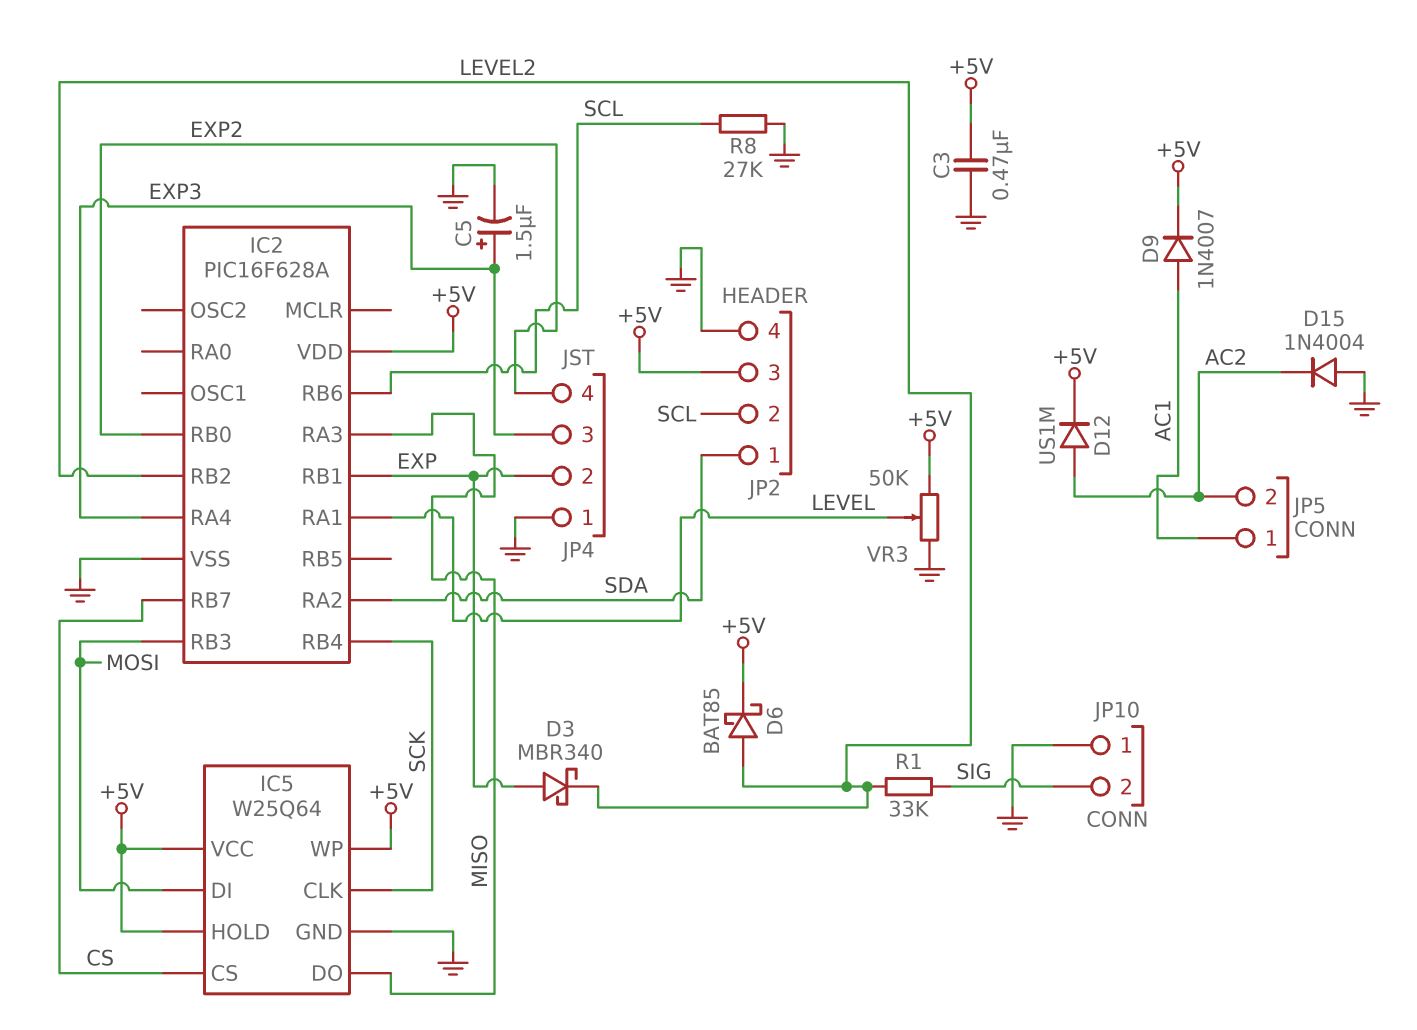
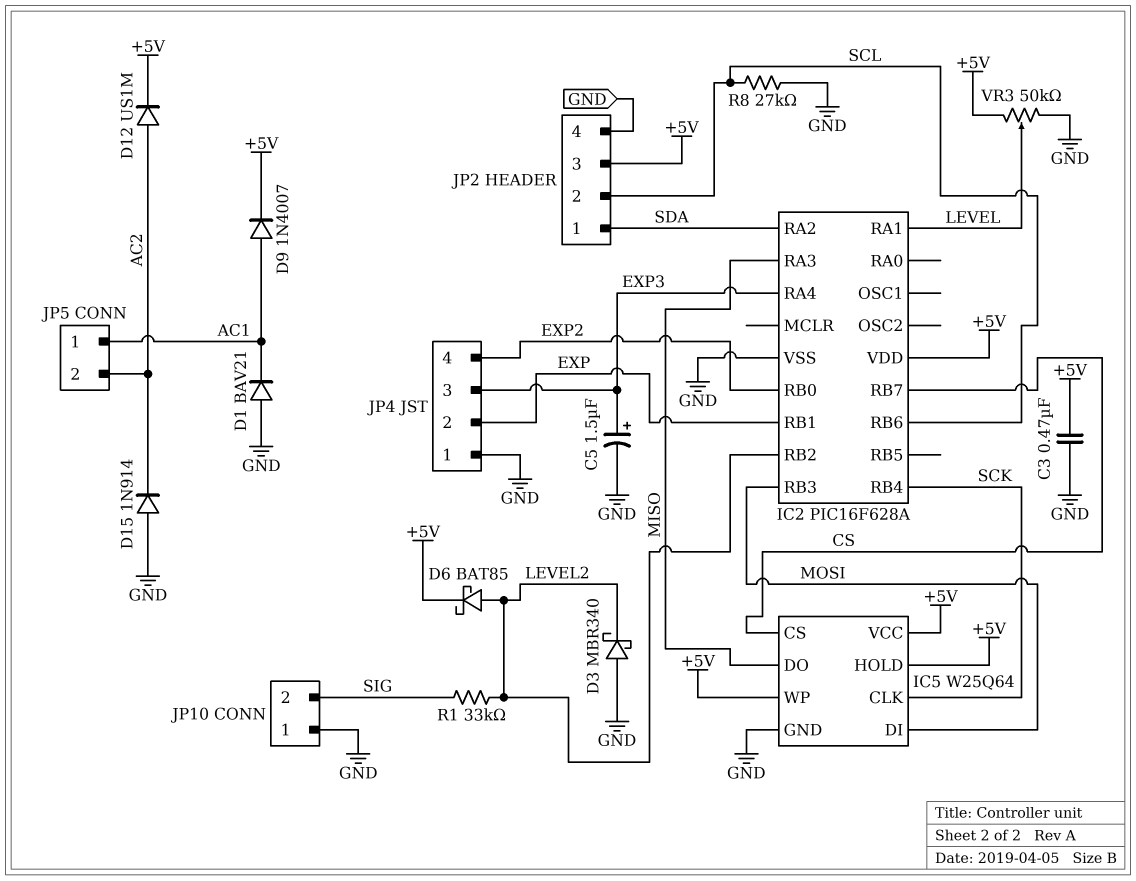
D1: none -> diode BAV21 (A GND, K AC1)
D3: schottky MBR340 (A EXP, K LEVEL2) -> schottky MBR340 (A GND, K LEVEL2)
D15: diode 1N4004 (A GND, K AC2) -> diode 1N914 (A GND, K AC2)

